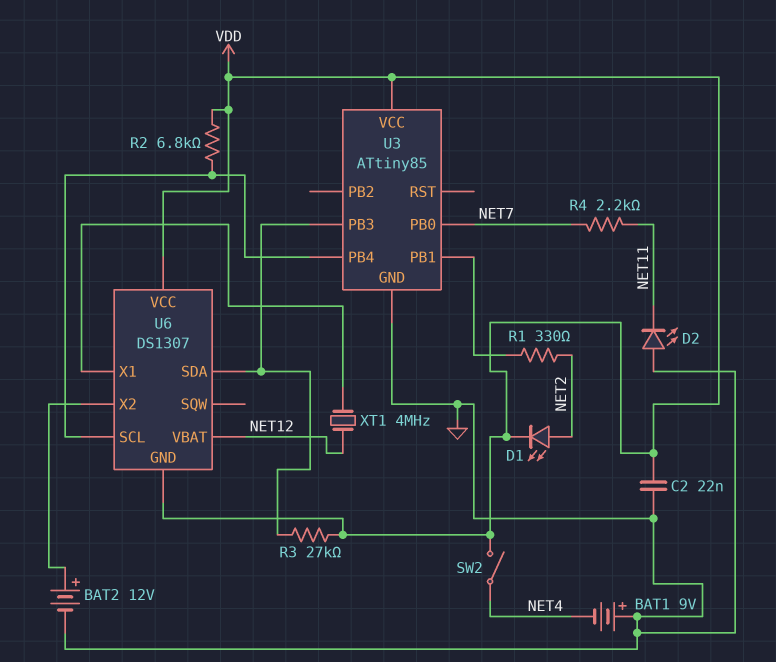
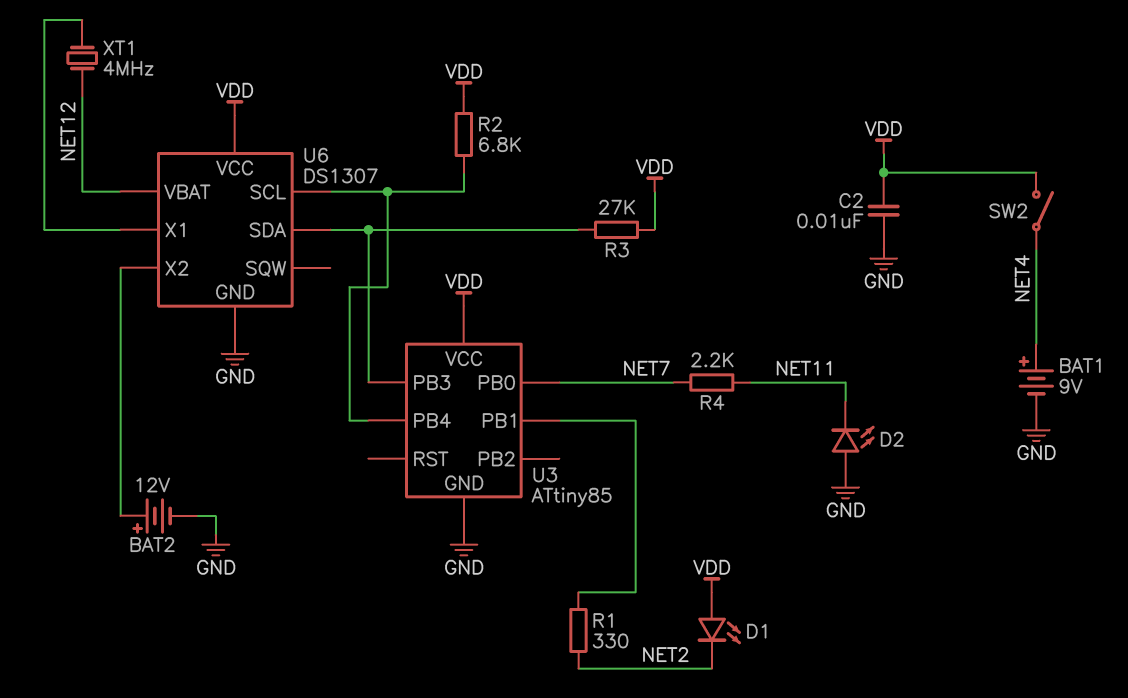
BAT1: 9V (plus GND, minus NET4) -> 9V (plus NET4, minus GND)
C2: 22nF (GND, VDD) -> 10nF (GND, VDD)
D1: LED (A NET2, K VDD) -> LED (A VDD, K NET2)
U6 pin GND: VDD -> GND

